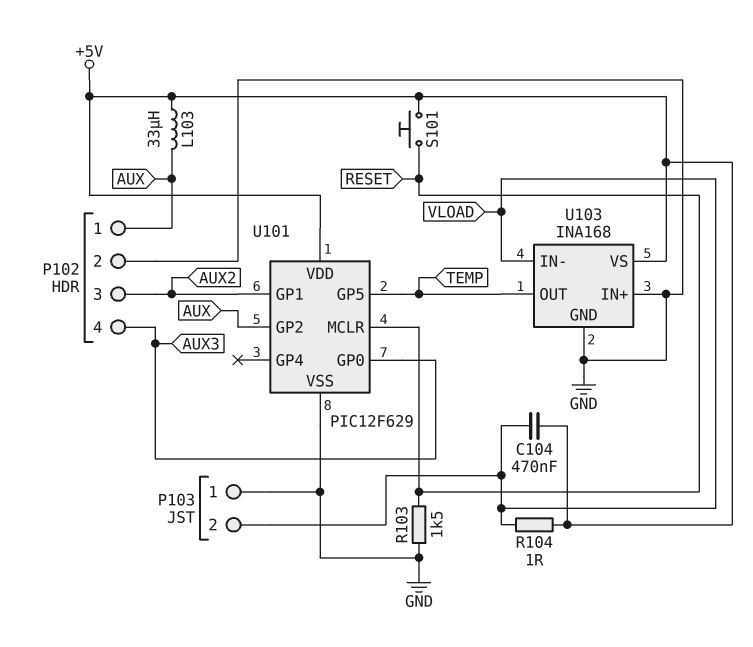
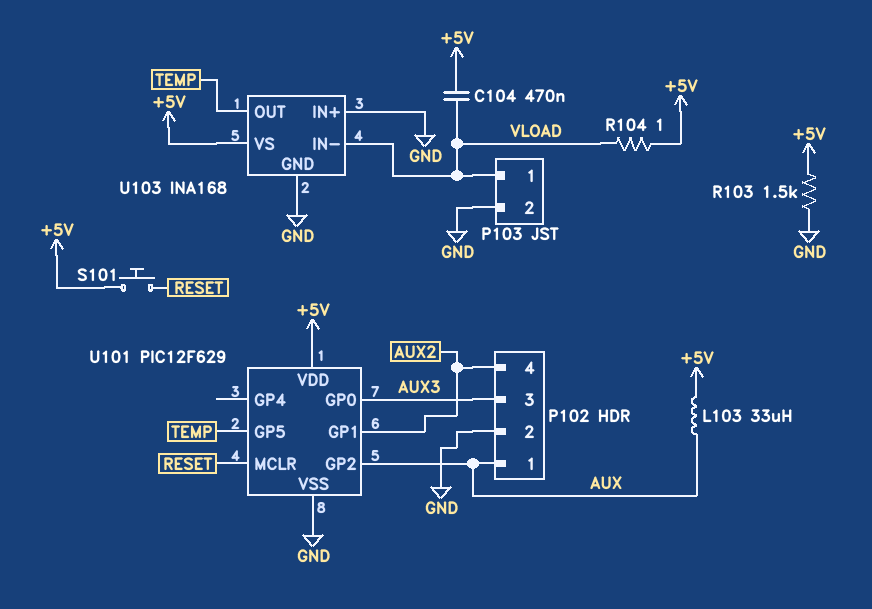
P102 pin 3: AUX2 -> AUX3
P102 pin 4: AUX3 -> AUX2
P103 pin 1: GND -> VLOAD
P103 pin 2: VLOAD -> GND
R103: 1.5k (GND, RESET) -> 1.5k (+5V, GND)

